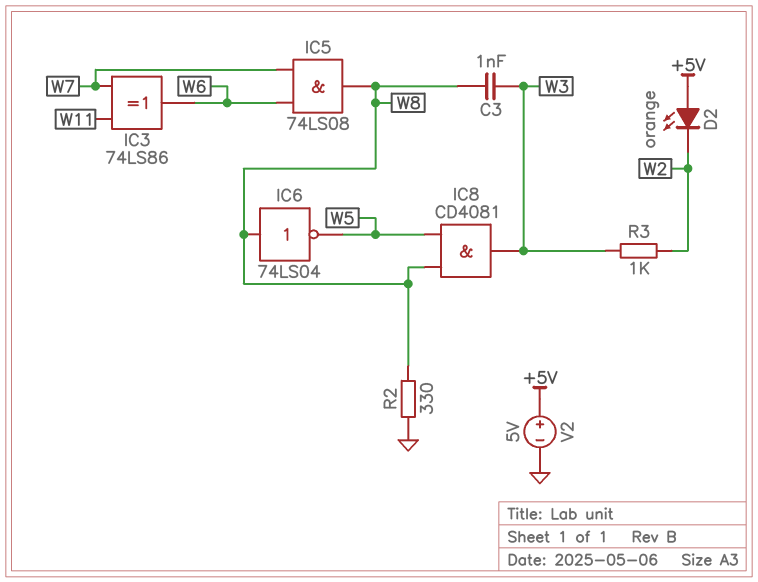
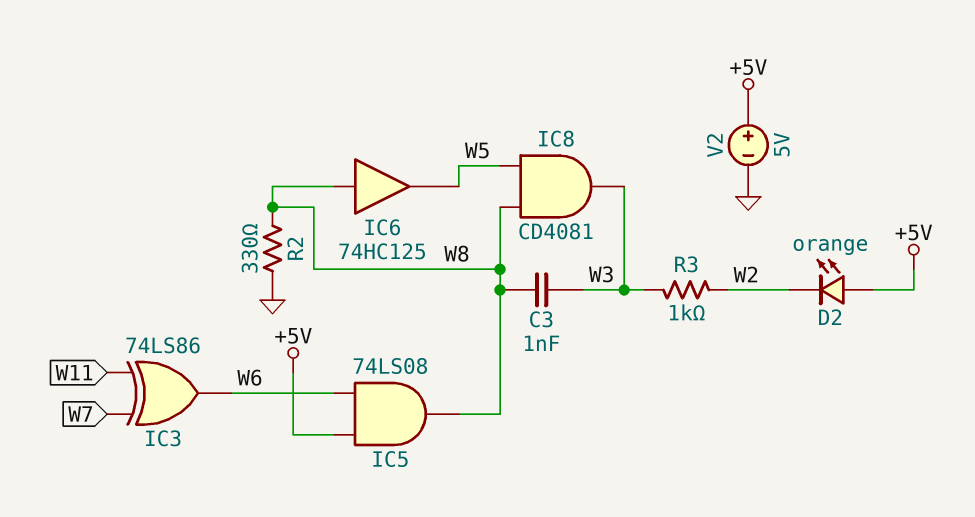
IC5: AND 74LS08 (in W6, in W7, out W8) -> AND 74LS08 (in +5V, in W6, out W8)
IC6: NOT 74LS04 (in W8, out W5) -> buffer 74HC125 (in W8, out W5)

